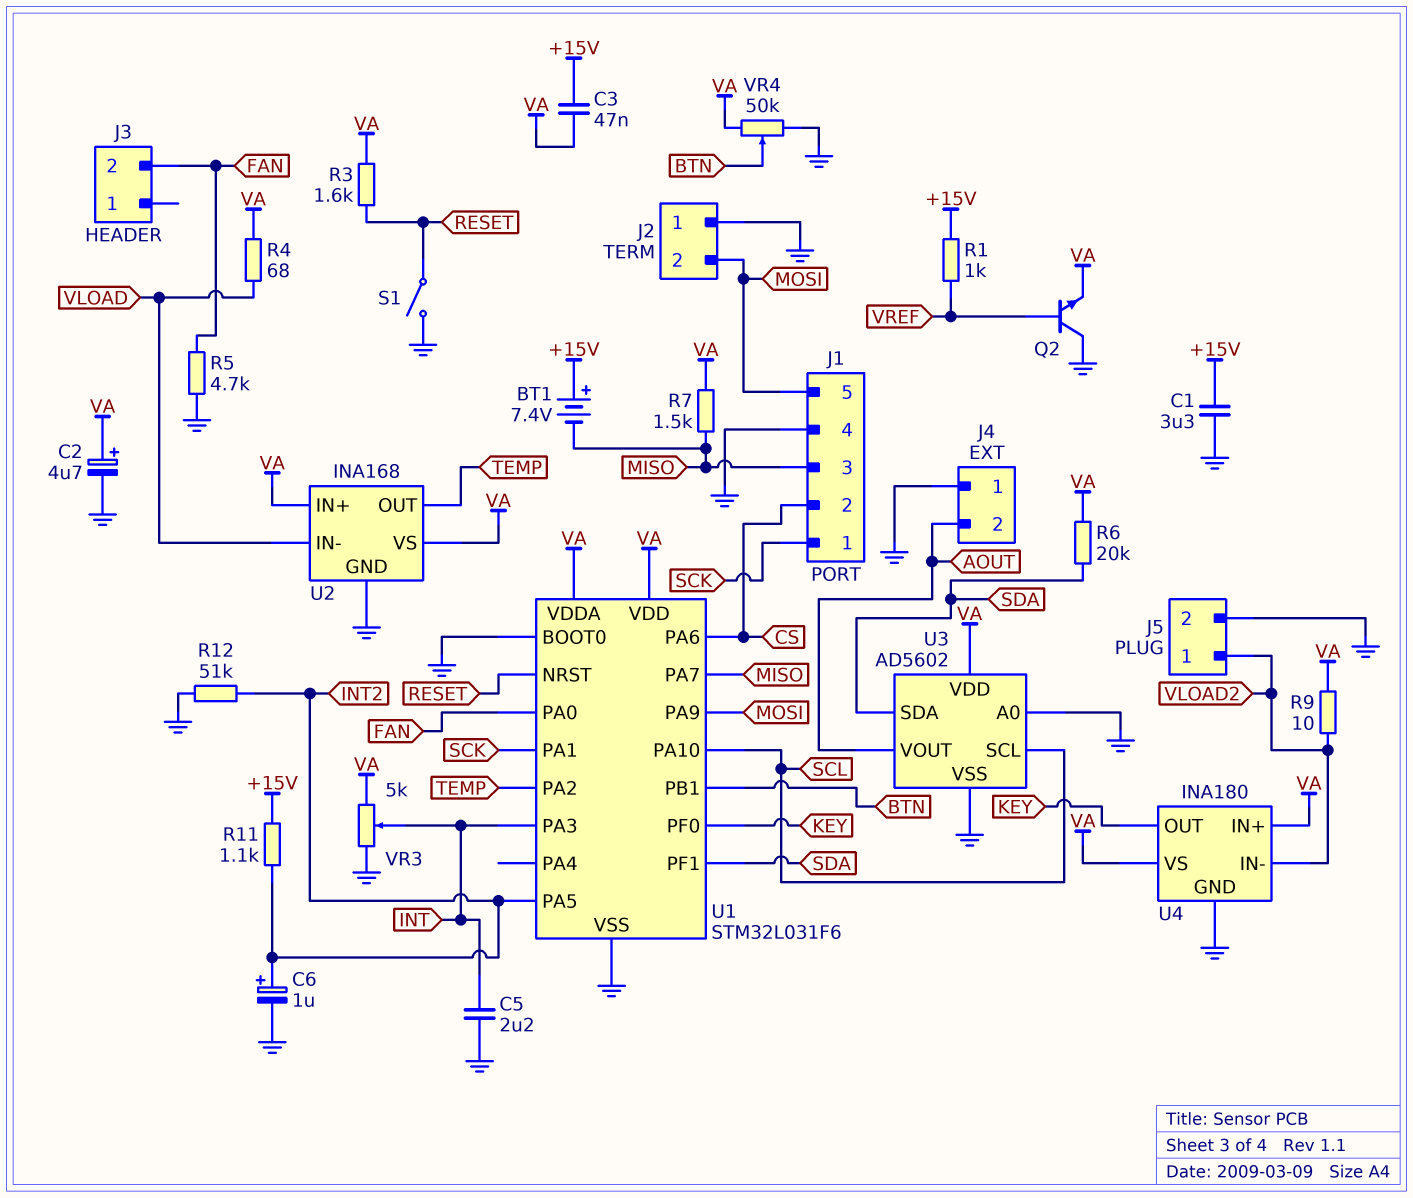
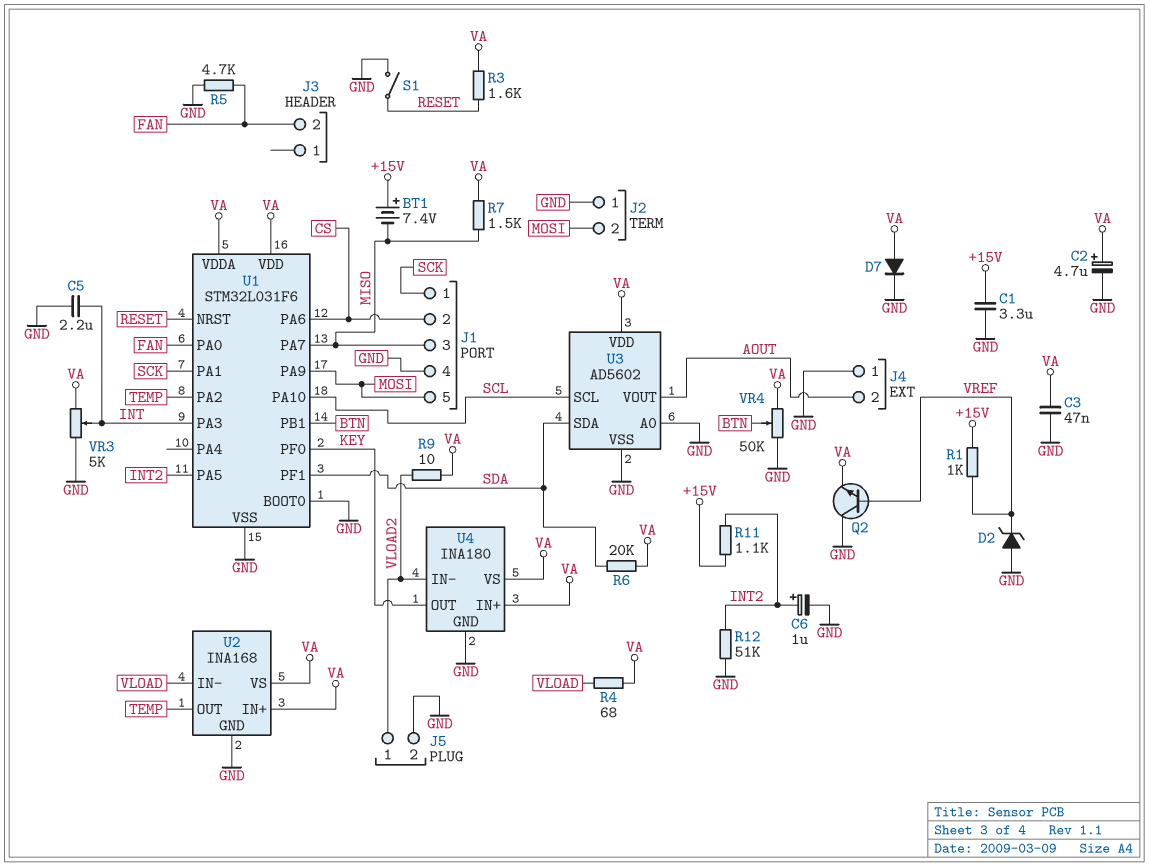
C3: 47nF (+15V, VA) -> 47nF (GND, VA)
D2: none -> zener (A GND, K VREF)
D7: none -> diode (A VA, K GND)

